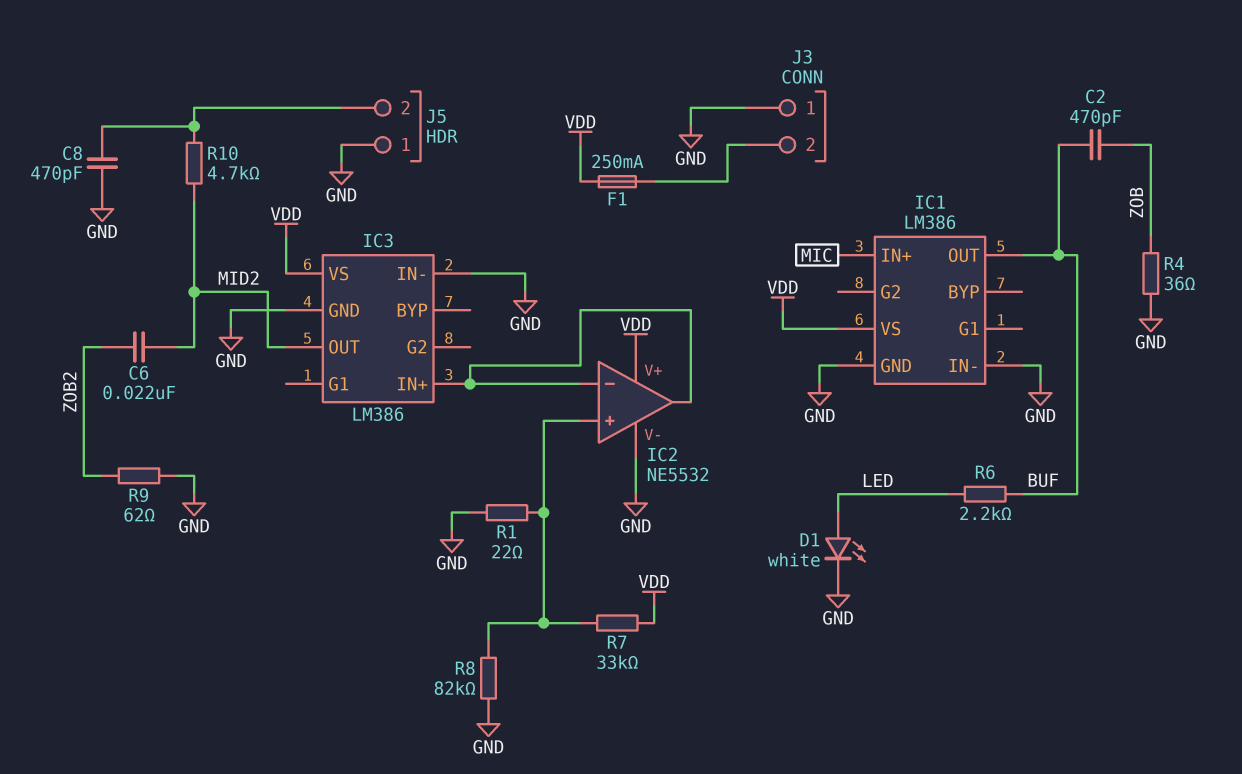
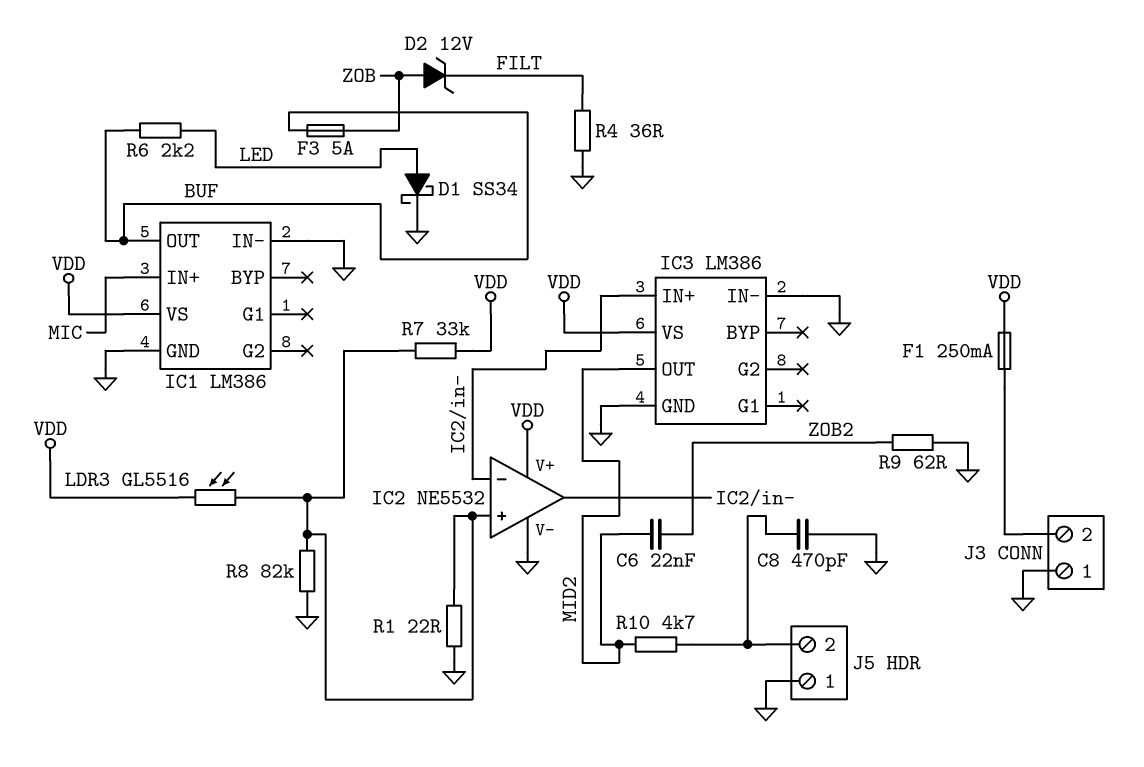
C2: 470pF (BUF, ZOB) -> none
D1: LED white (A LED, K GND) -> schottky SS34 (A LED, K GND)
D2: none -> zener 12V (A ZOB, K FILT)
F3: none -> 5A (BUF, ZOB)
LDR3: none -> GL5516 (IC2/in+, VDD)
R4: 36 (GND, ZOB) -> 36 (FILT, GND)

